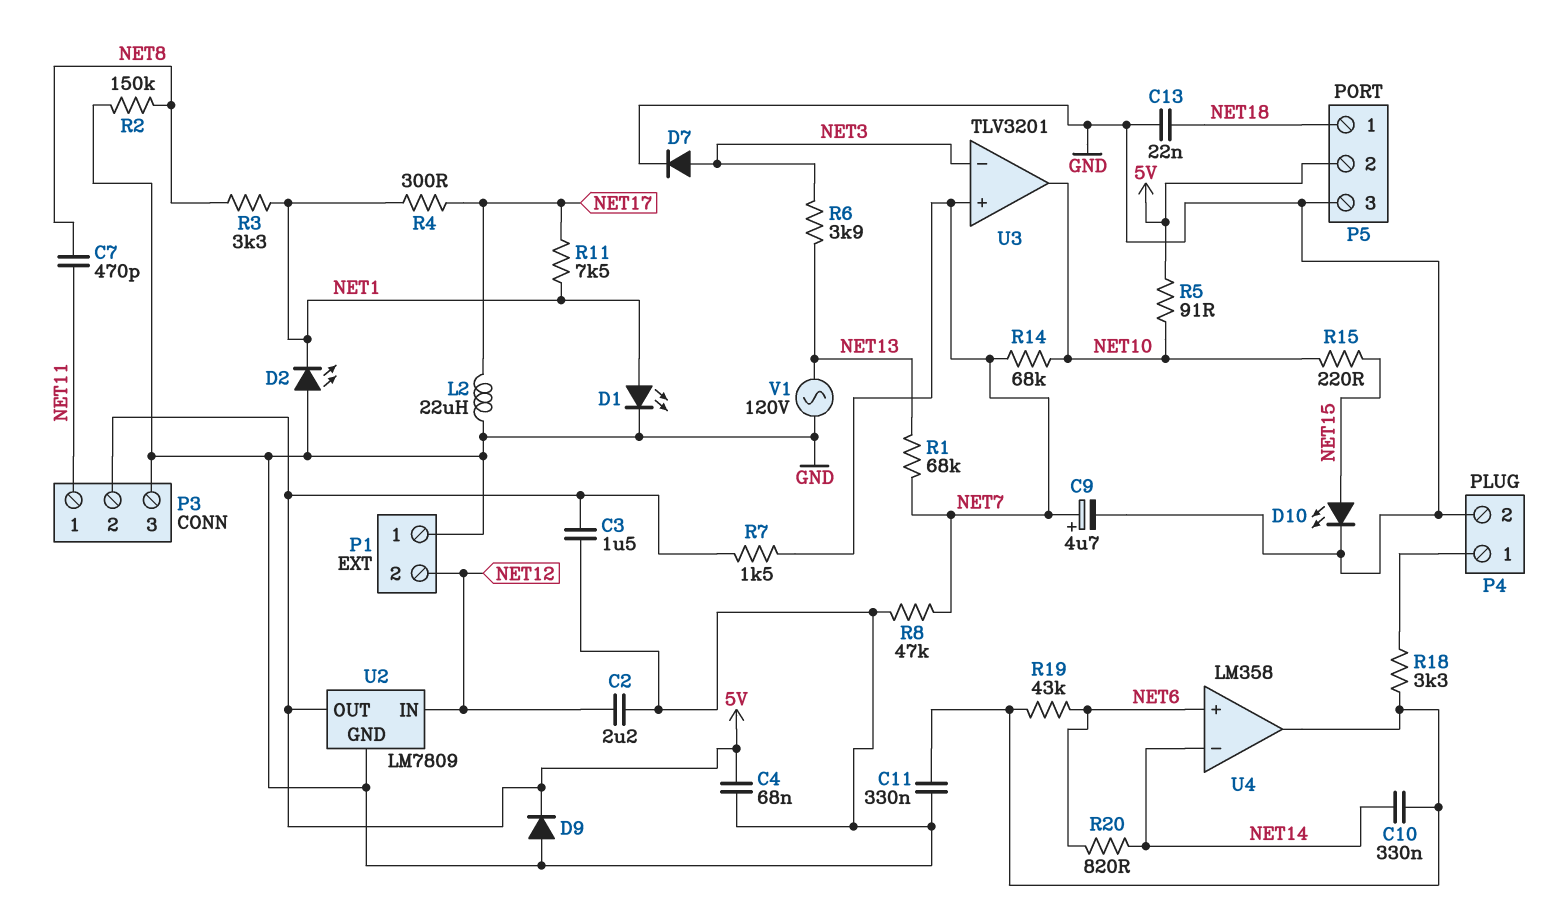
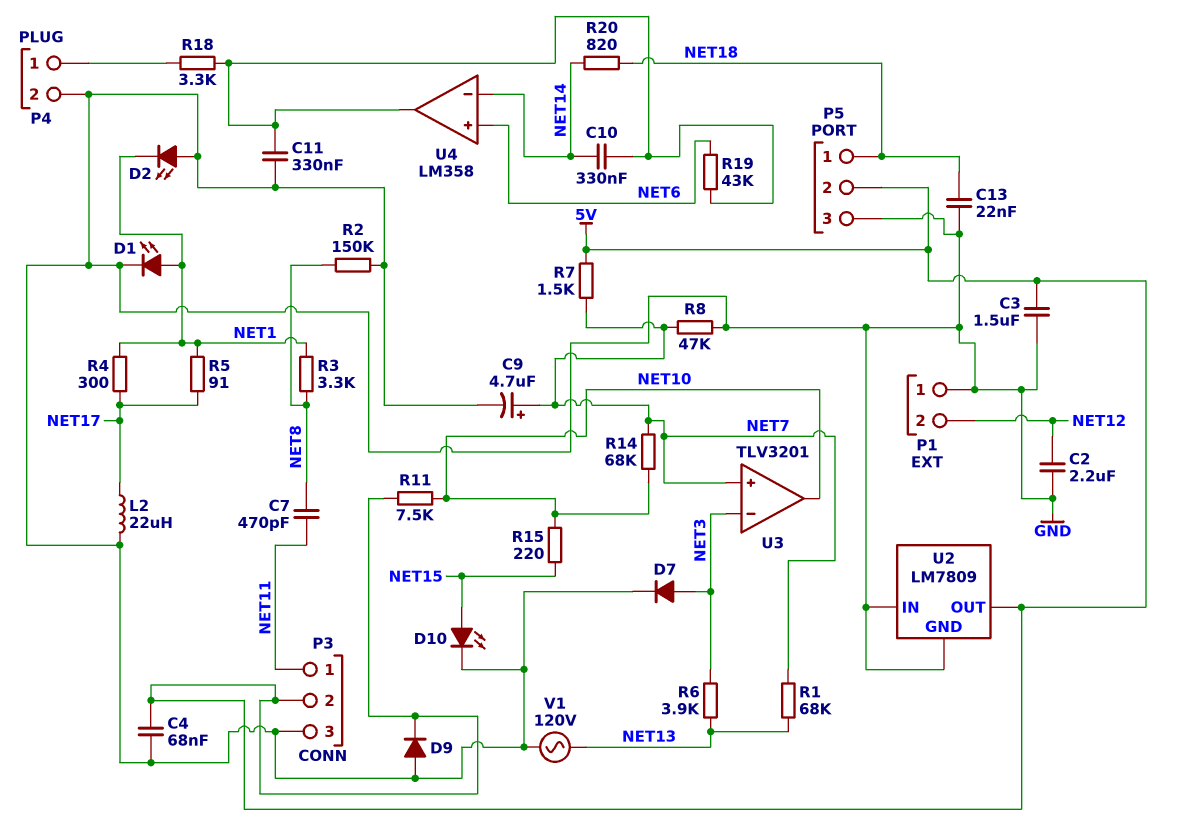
R5: 91 (5V, NET10) -> 91 (NET1, NET17)
R11: 7.5k (NET1, NET17) -> 7.5k (5V, NET10)
R20: 820 (NET6, NET14) -> 820 (NET14, NET18)
U2 pin IN: NET12 -> GND

